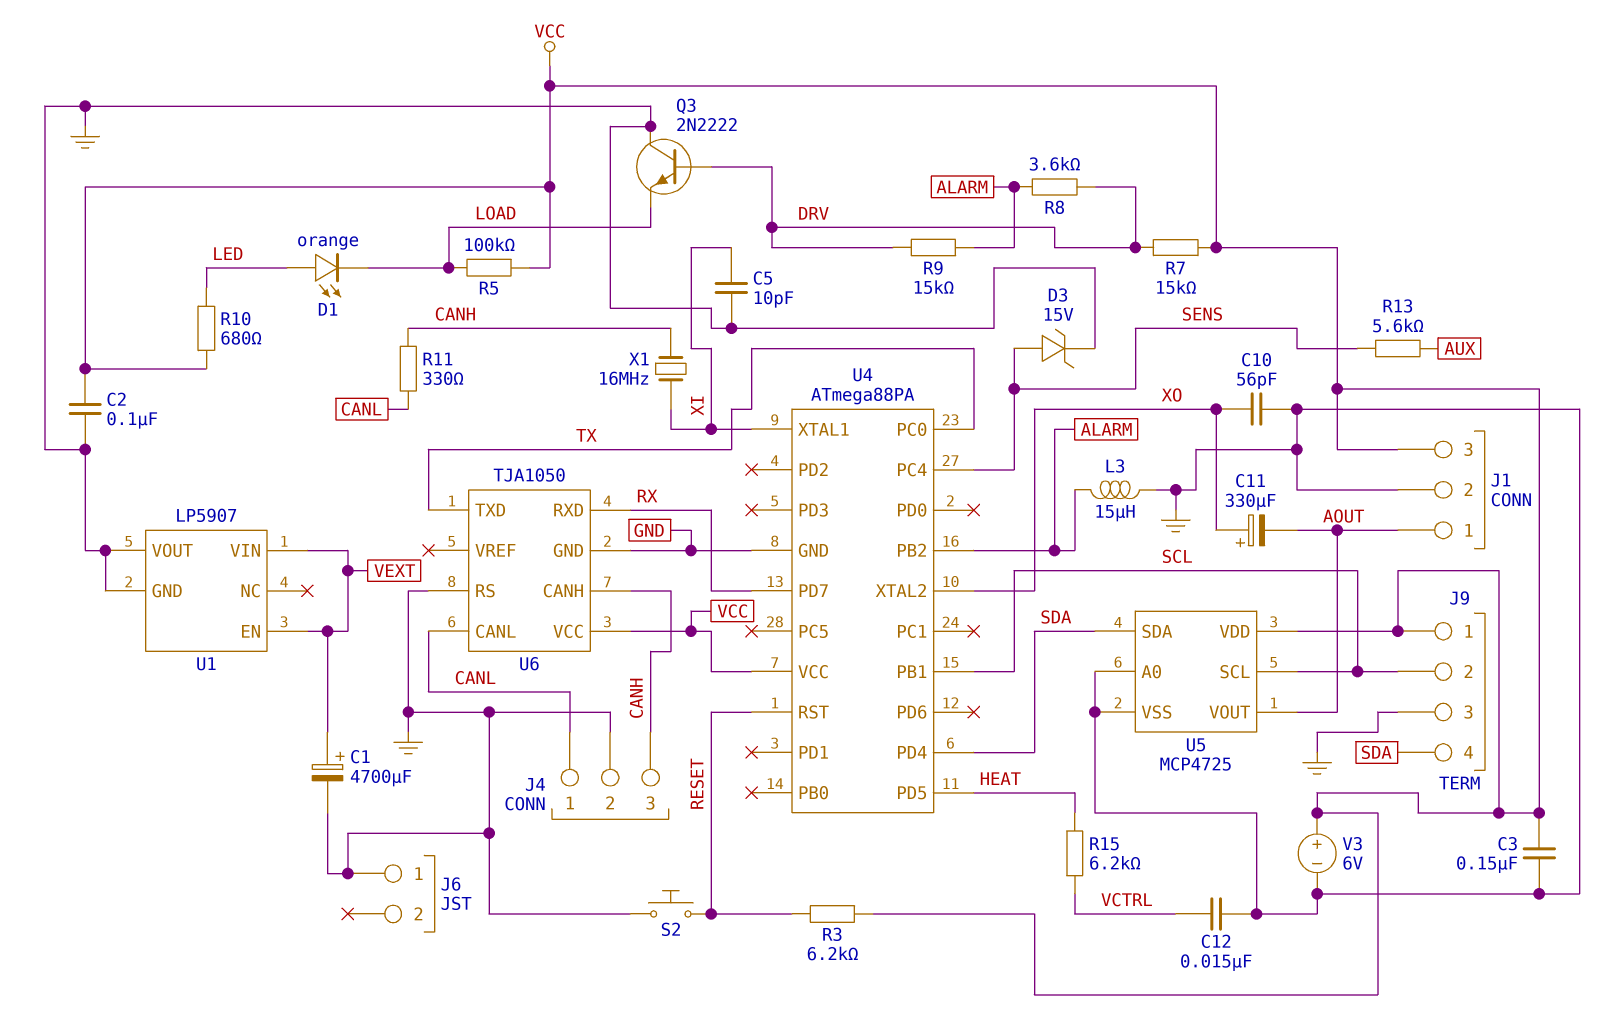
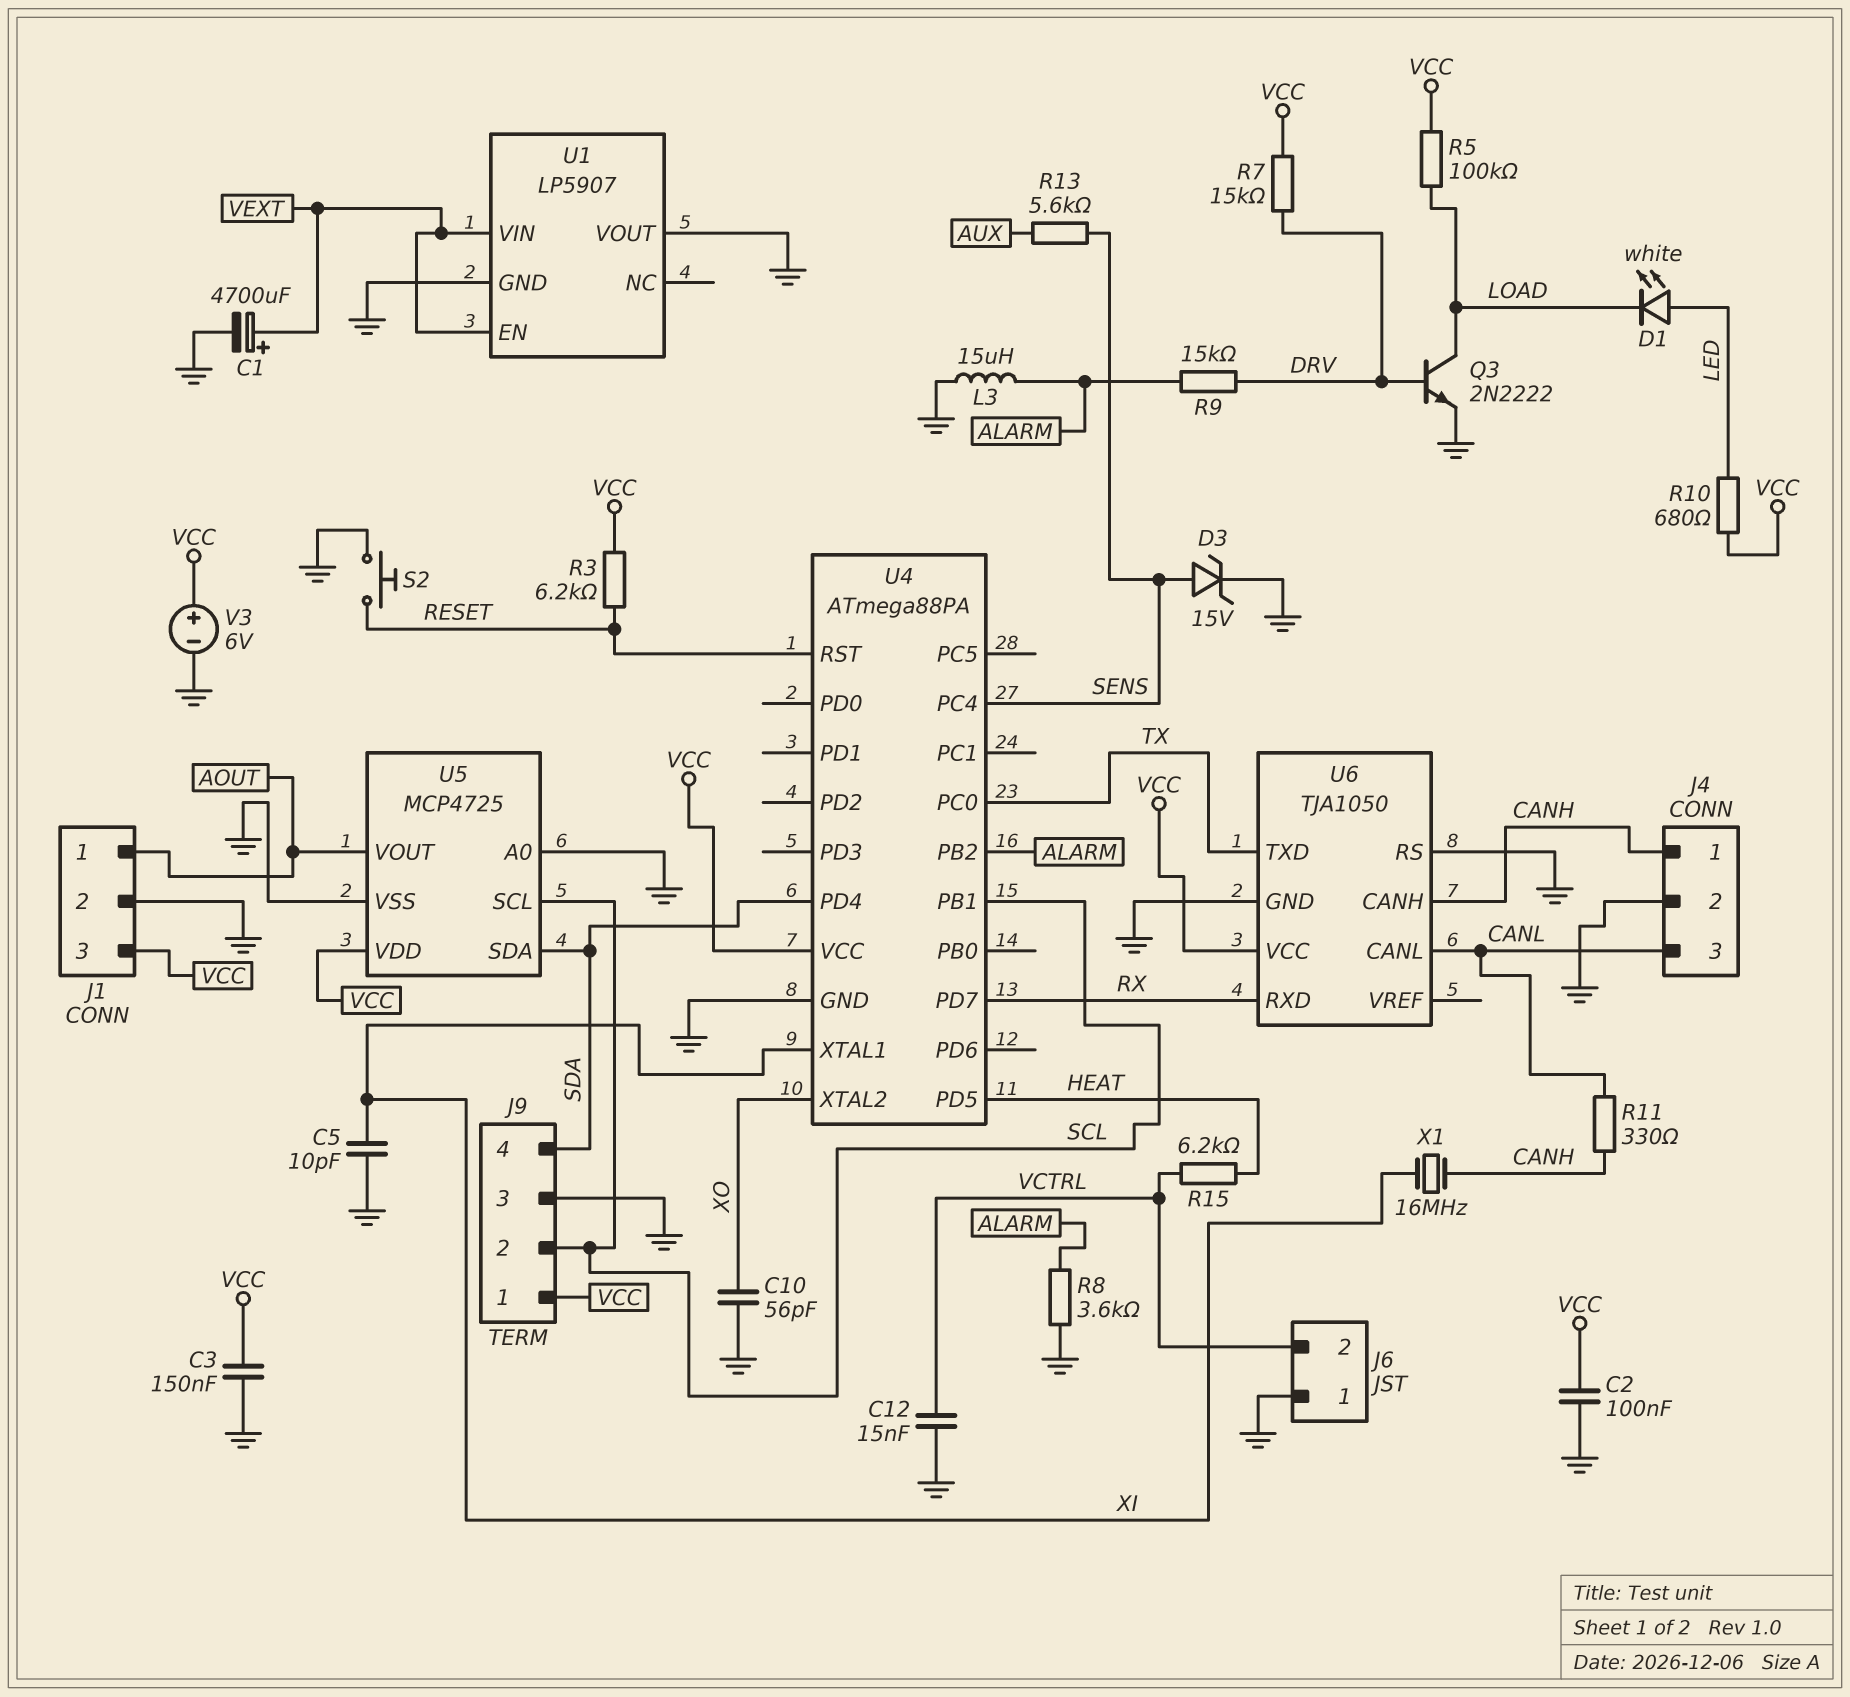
C11: 330uF (plus XO, minus AOUT) -> none
D1: LED orange (A LED, K LOAD) -> LED white (A LED, K LOAD)
J4 pin 1: CANL -> CANH
J4 pin 3: CANH -> CANL
J6 pin 2: none -> VCTRL
Q3: NPN 2N2222 (B DRV, C GND, E LOAD) -> NPN 2N2222 (B DRV, C LOAD, E GND)
R8: 3.6k (ALARM, DRV) -> 3.6k (ALARM, GND)

